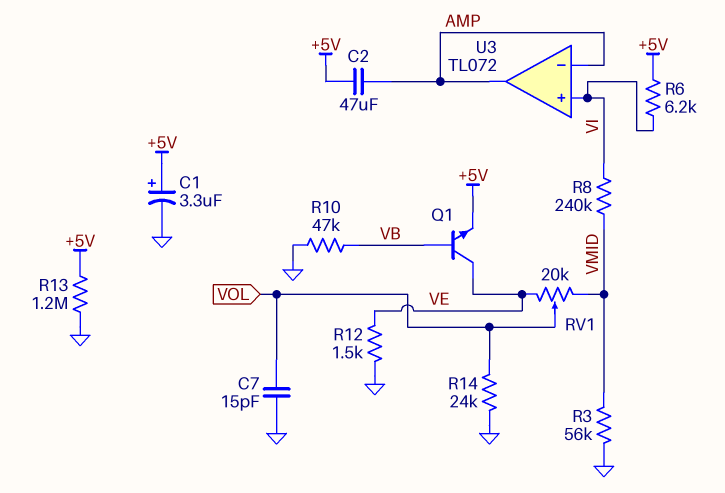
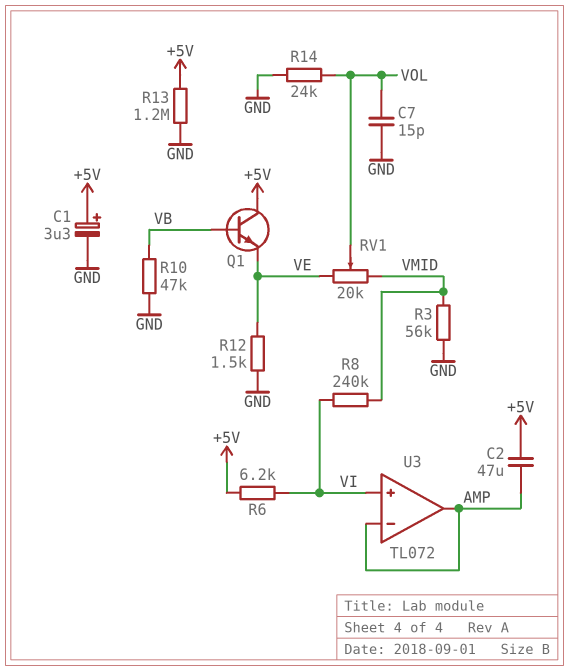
Q1: NPN (B VB, C VE, E +5V) -> NPN (B VB, C +5V, E VE)

